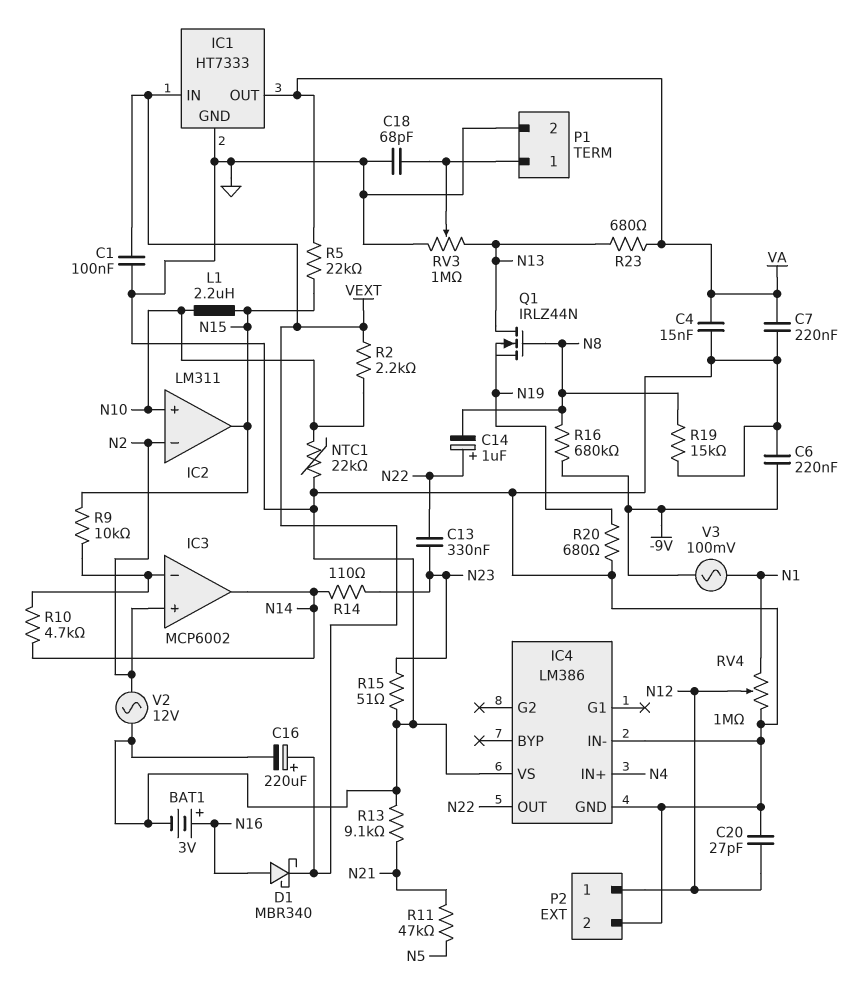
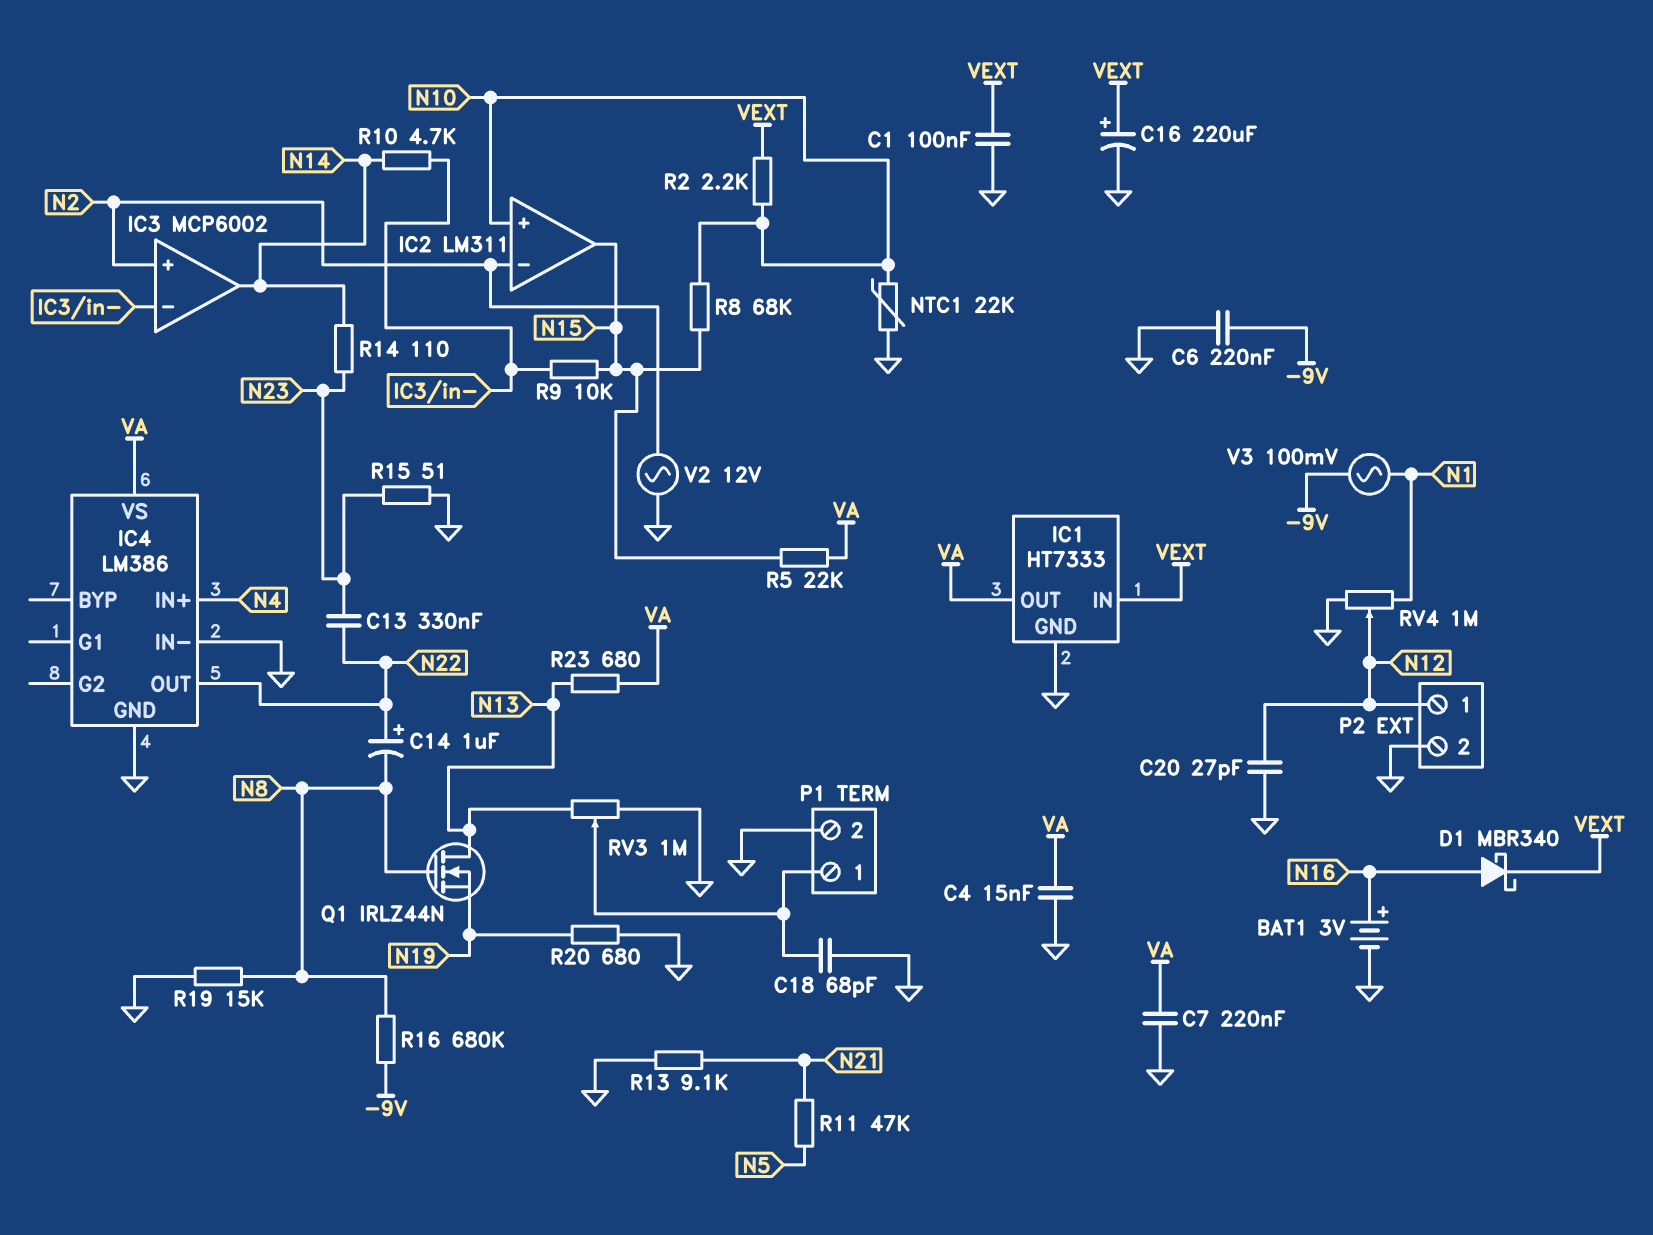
IC4 pin VS: GND -> VA
L1: 2.2uH (N10, N15) -> none
R8: none -> 68k (N10, N15)

